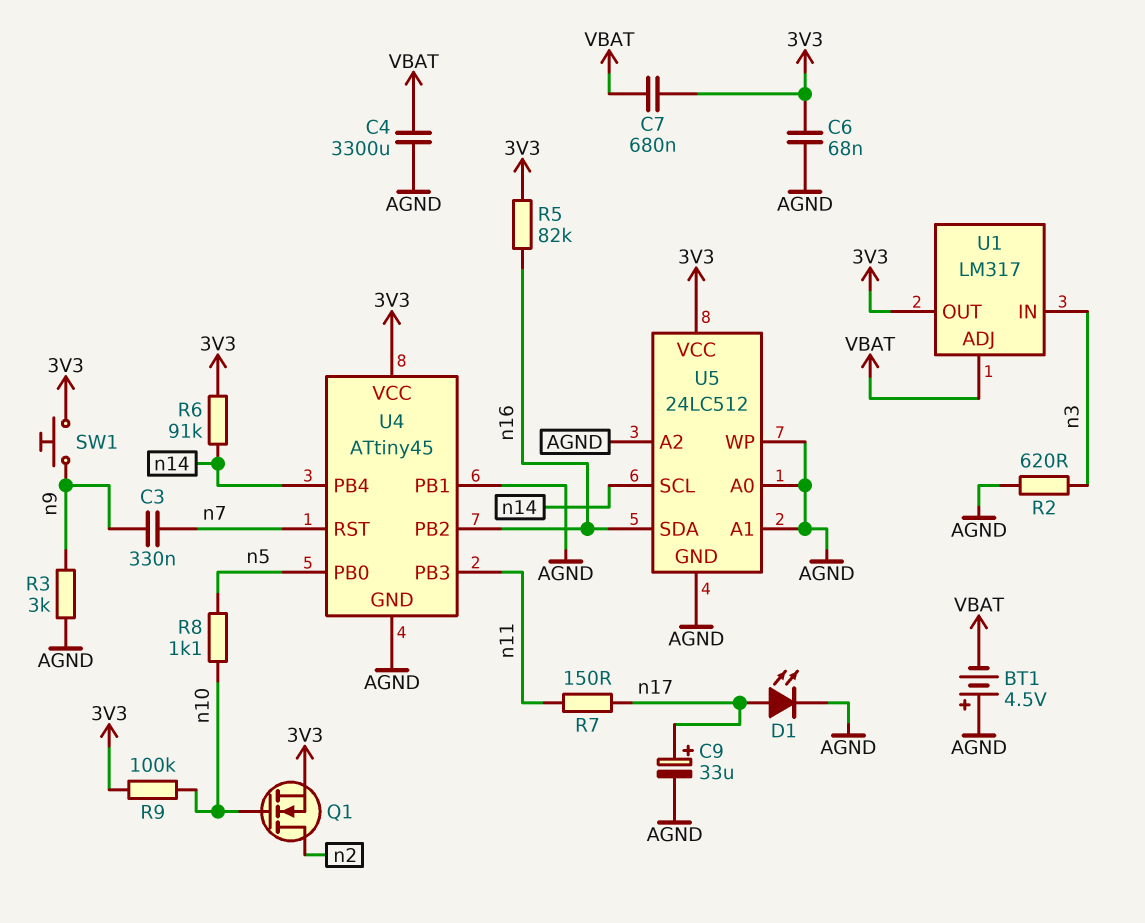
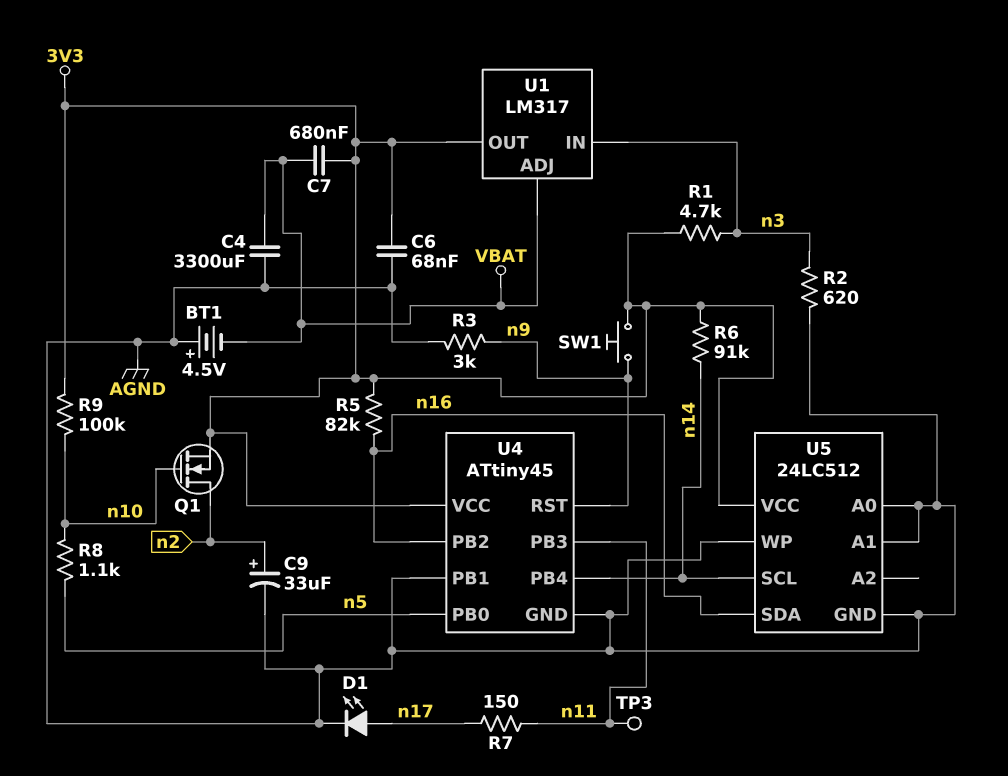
C3: 330nF (n7, n9) -> none
C9: 33uF (plus n17, minus AGND) -> 33uF (plus n2, minus AGND)
R1: none -> 4.7k (3V3, n3)
TP3: none -> test point (n11)
U4 pin RST: n7 -> n9
U5 pin A2: AGND -> none

